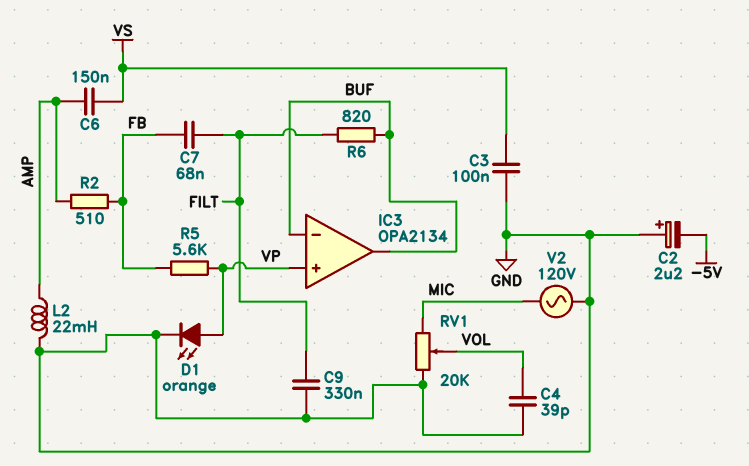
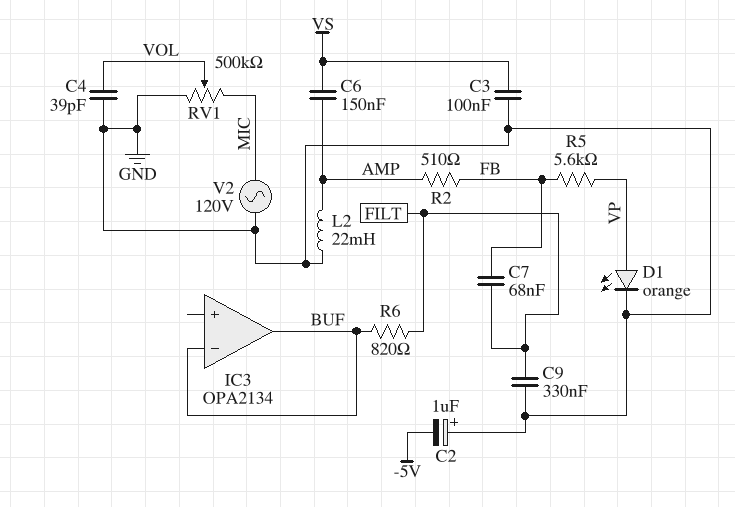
C2: 2.2uF (plus GND, minus -5V) -> 1uF (plus GND, minus -5V)
IC3 pin in+: VP -> none
RV1: 20k (GND, MIC, wiper VOL) -> 500k (GND, MIC, wiper VOL)

